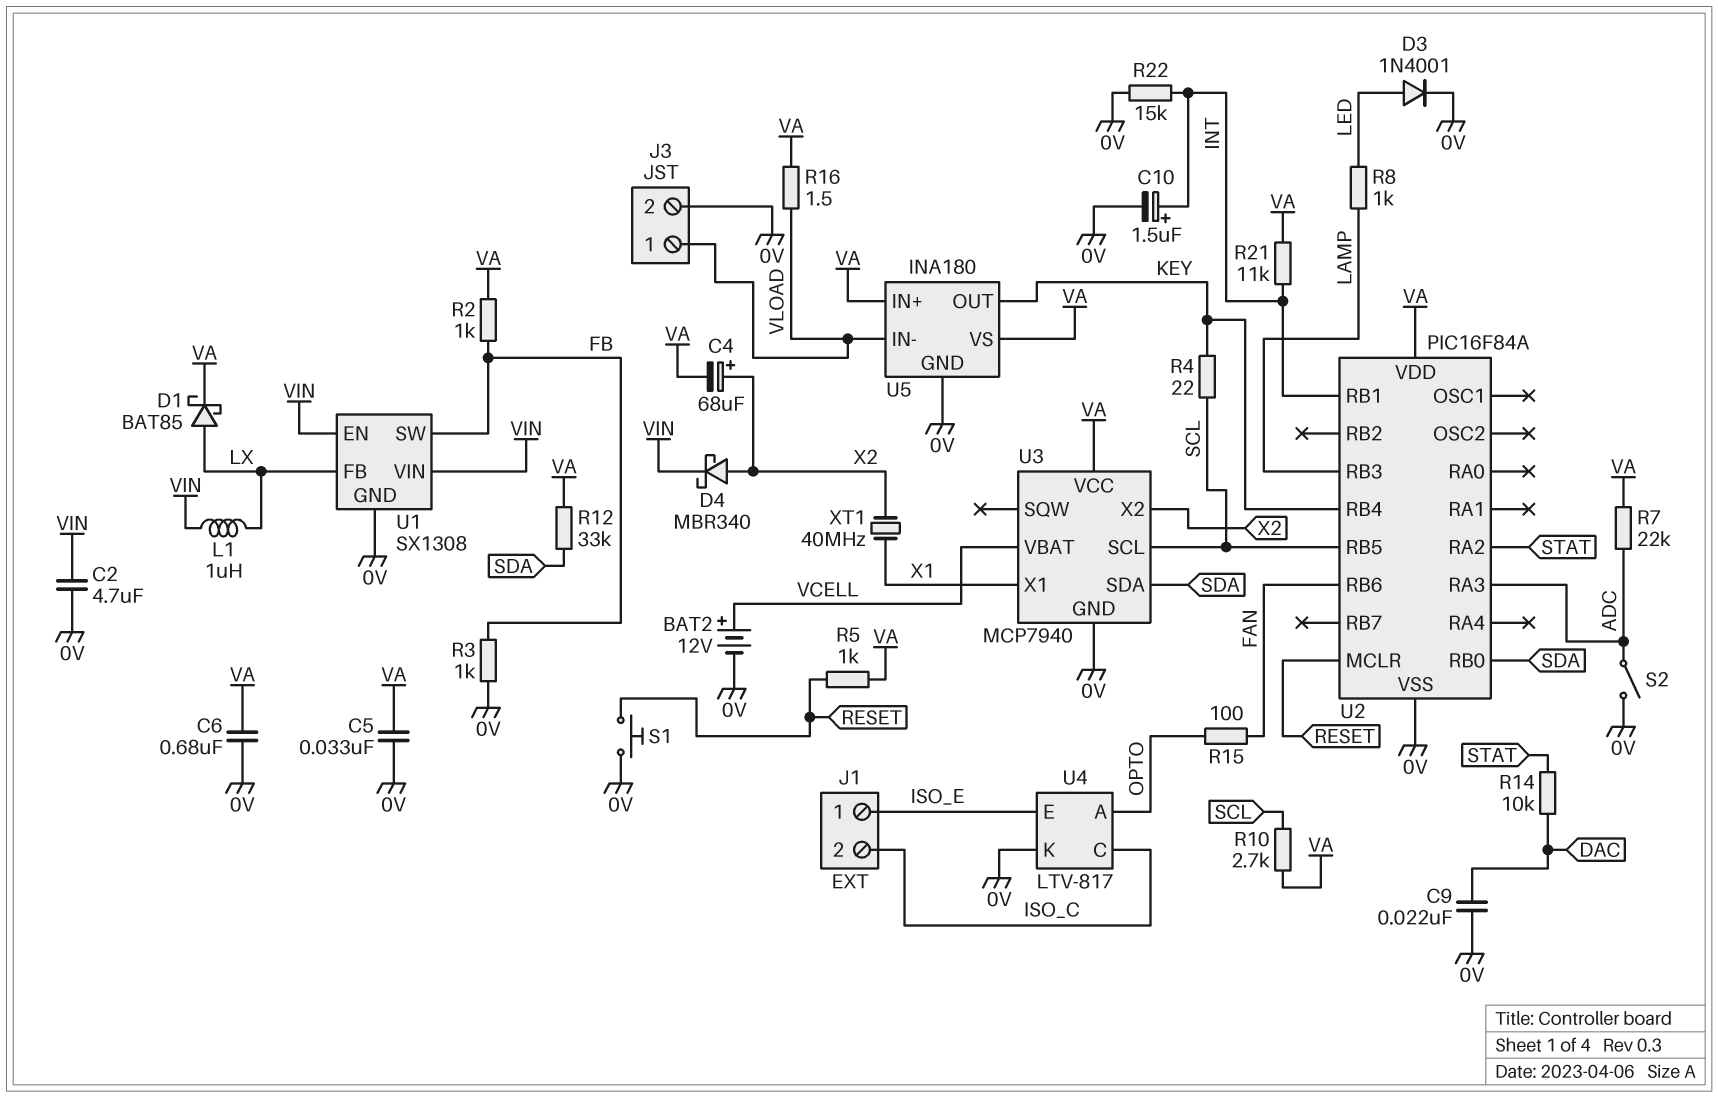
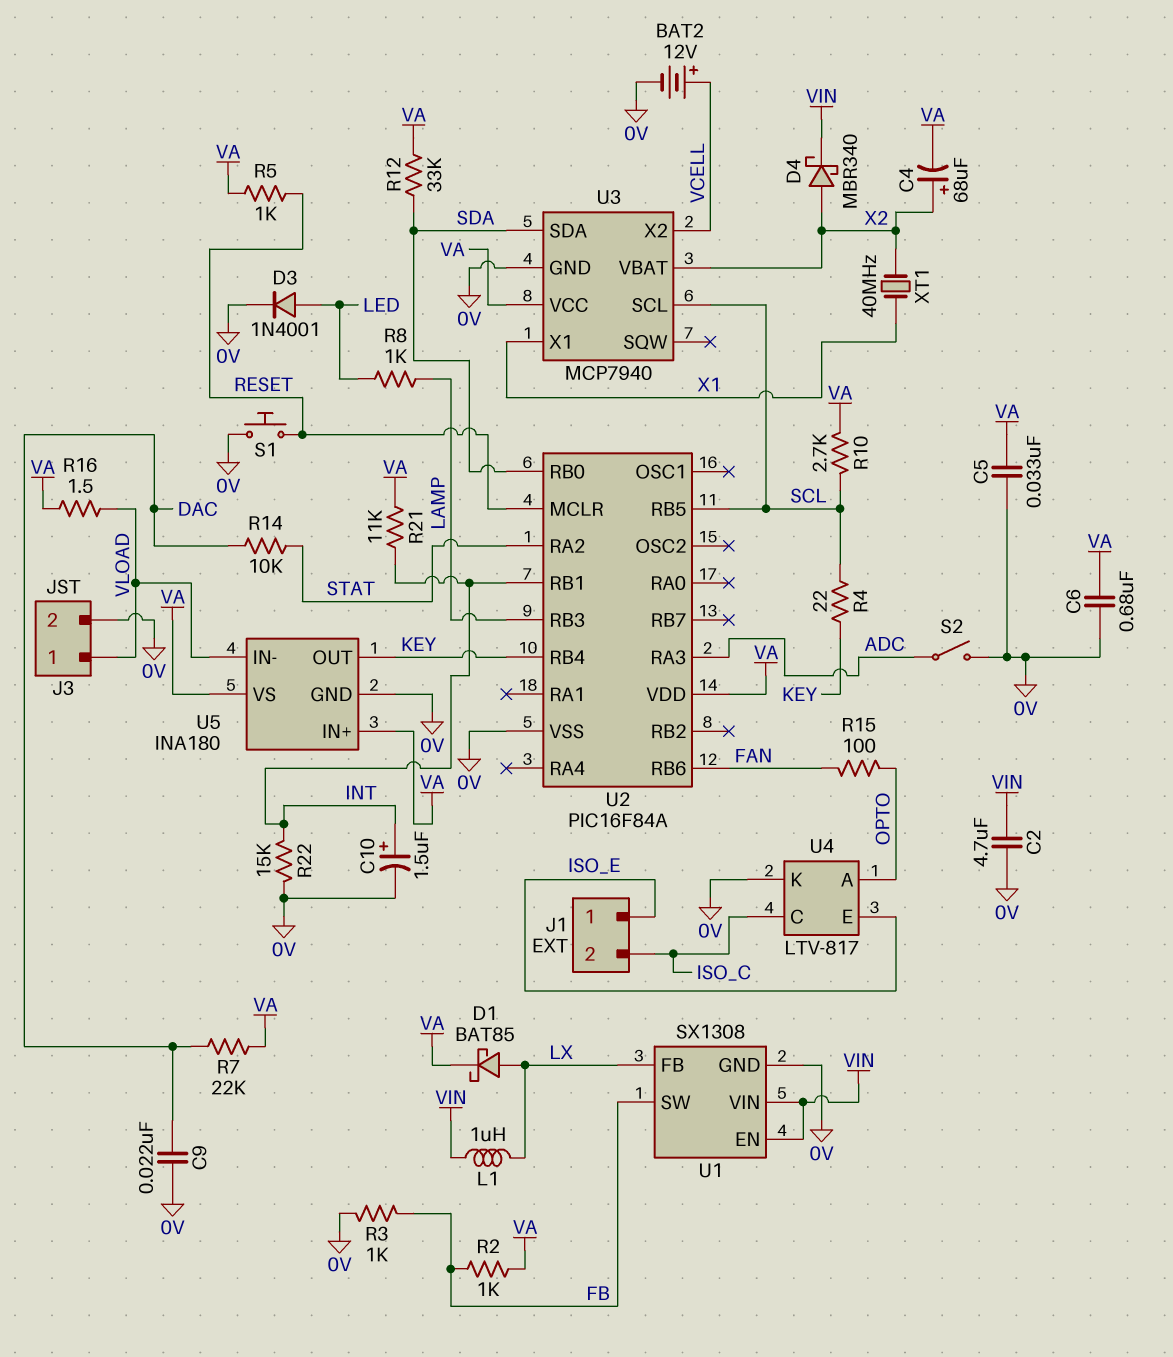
R7: 22k (ADC, VA) -> 22k (DAC, VA)
U3 pin VBAT: VCELL -> X2
U3 pin X2: X2 -> VCELL

